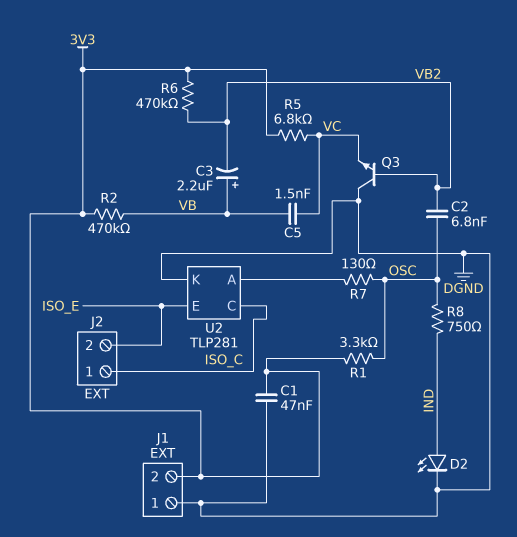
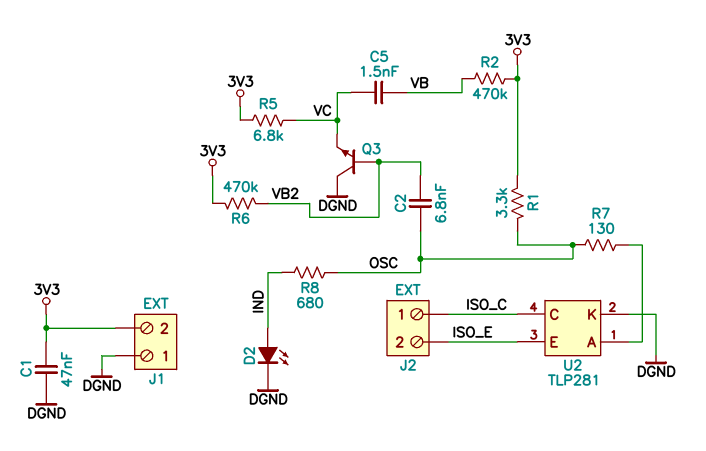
C3: 2.2uF (plus VB, minus VB2) -> none
R8: 750 (IND, OSC) -> 680 (IND, OSC)

